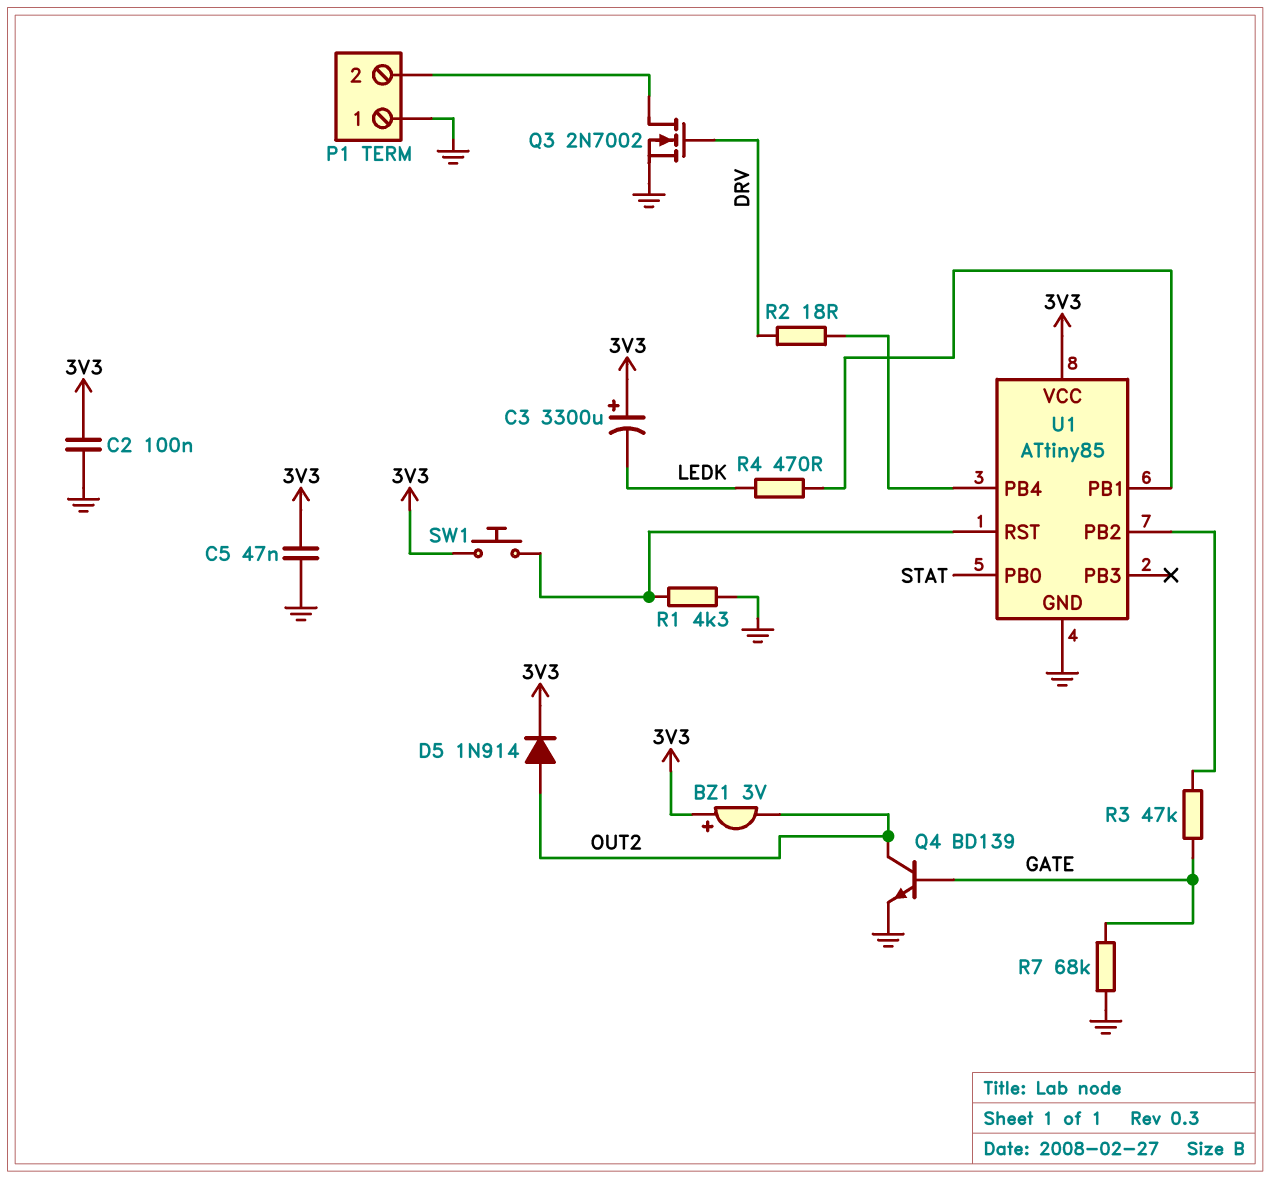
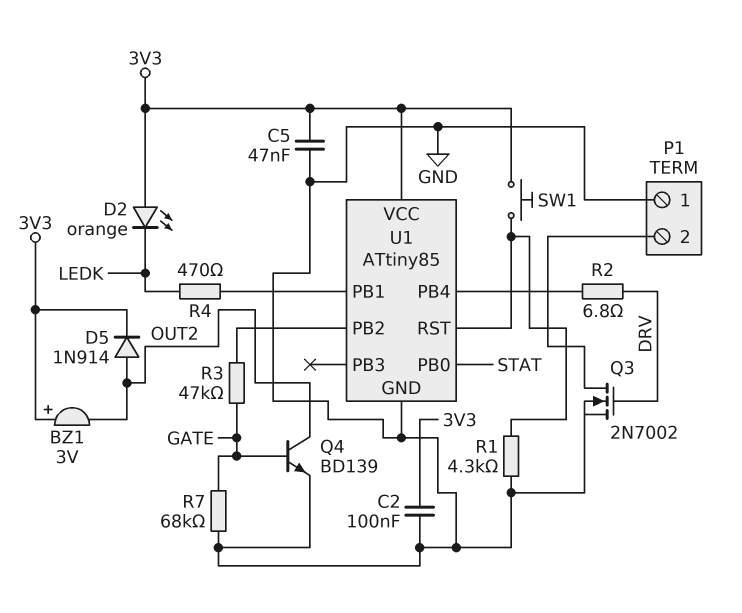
C3: 3300uF (plus 3V3, minus LEDK) -> none
D2: none -> LED orange (A 3V3, K LEDK)
R2: 18 (DRV, U1/PB4) -> 6.8 (DRV, U1/PB4)

